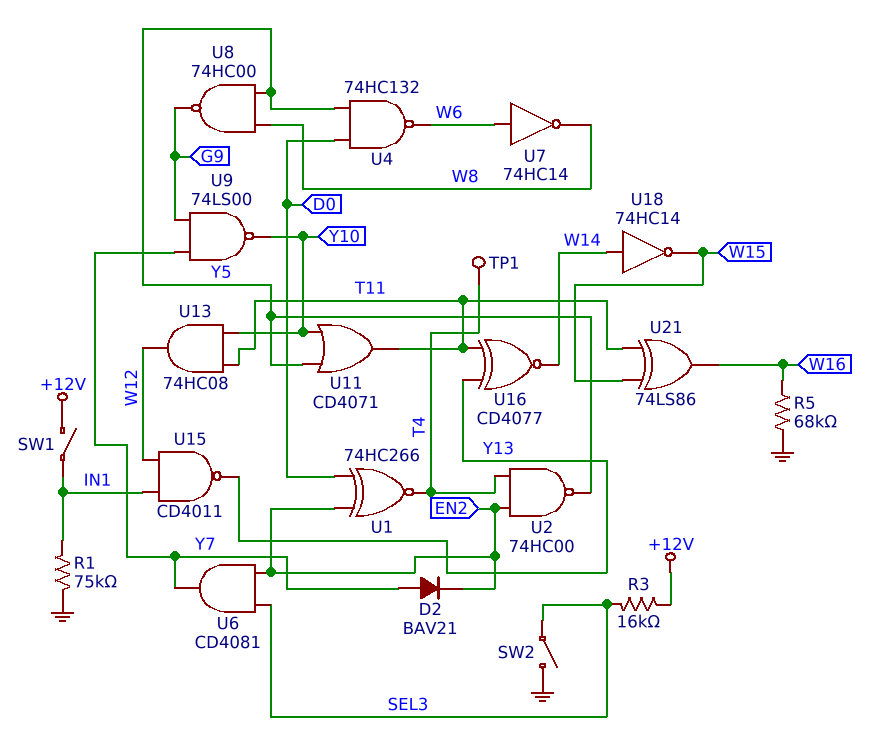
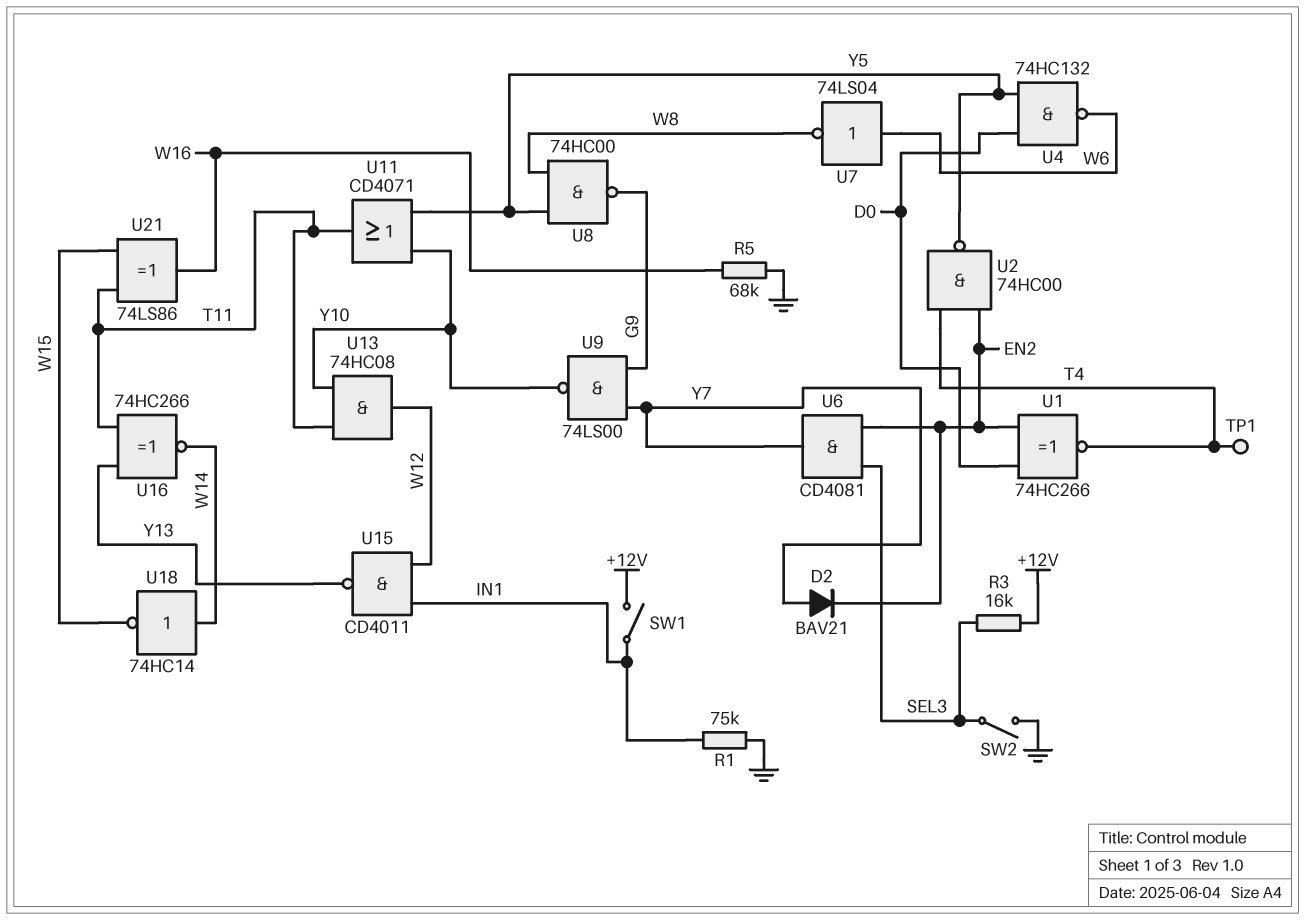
U7: NOT 74HC14 (in W6, out W8) -> NOT 74LS04 (in W6, out W8)
U16: XNOR CD4077 (in T11, in Y13, out W14) -> XNOR 74HC266 (in T11, in Y13, out W14)

